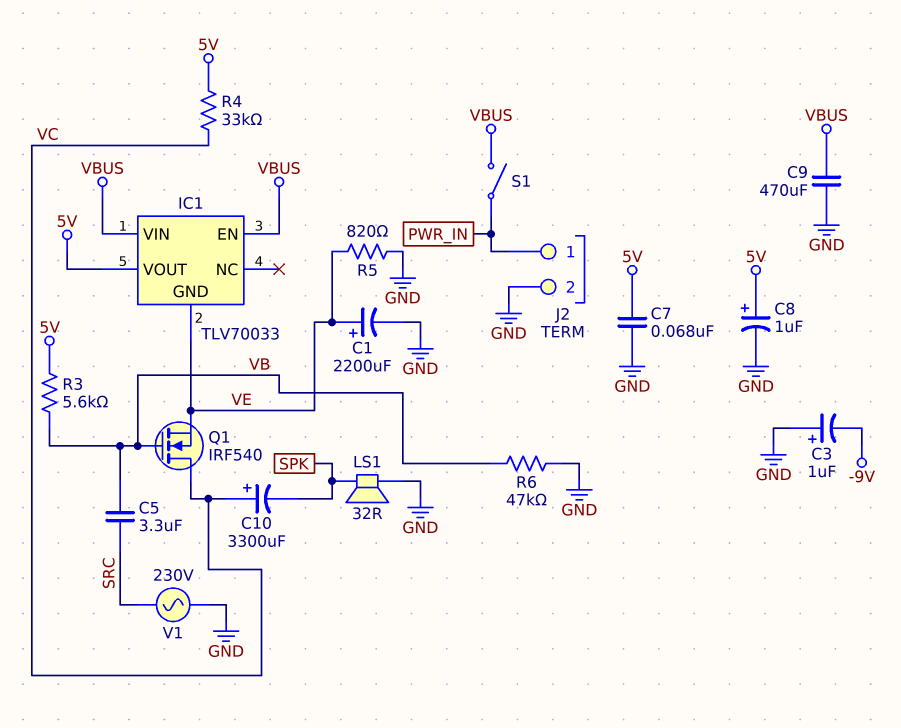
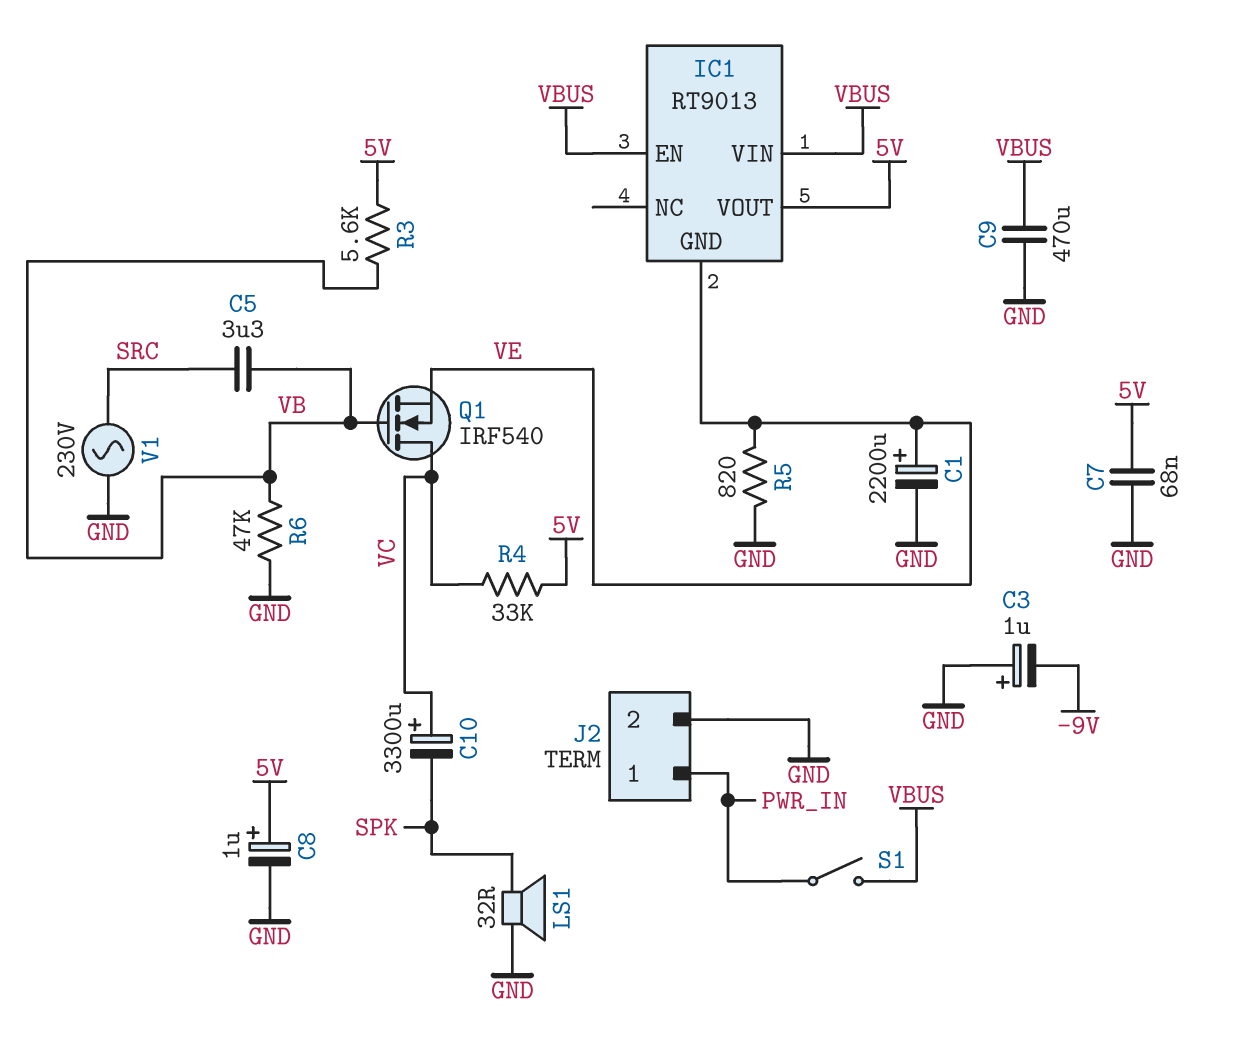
IC1: TLV70033 -> RT9013

